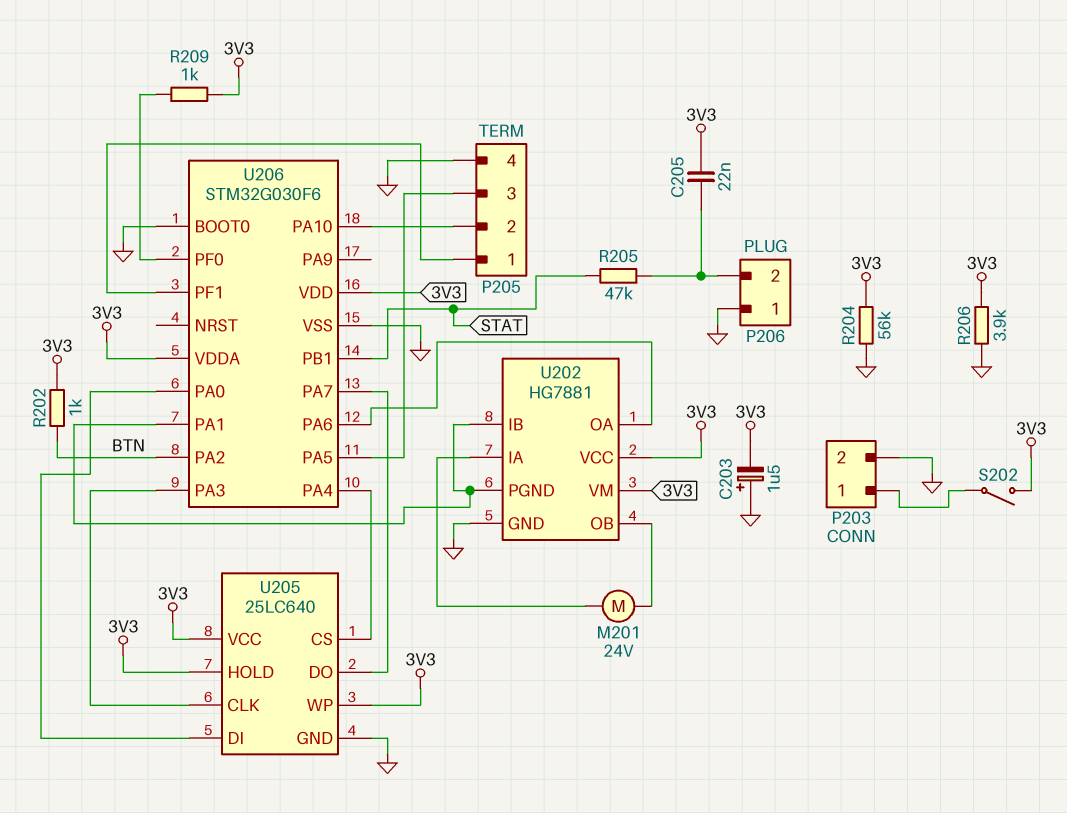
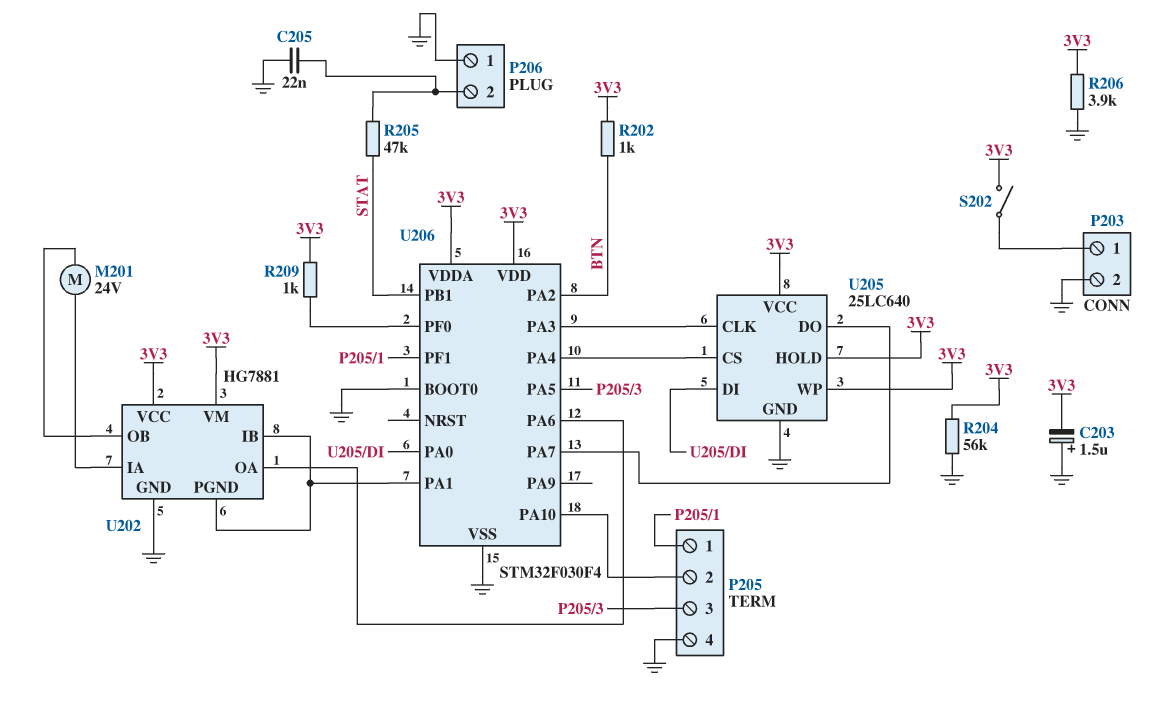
C205: 22nF (3V3, P206/2) -> 22nF (GND, P206/2)
U206: STM32G030F6 -> STM32F030F4

